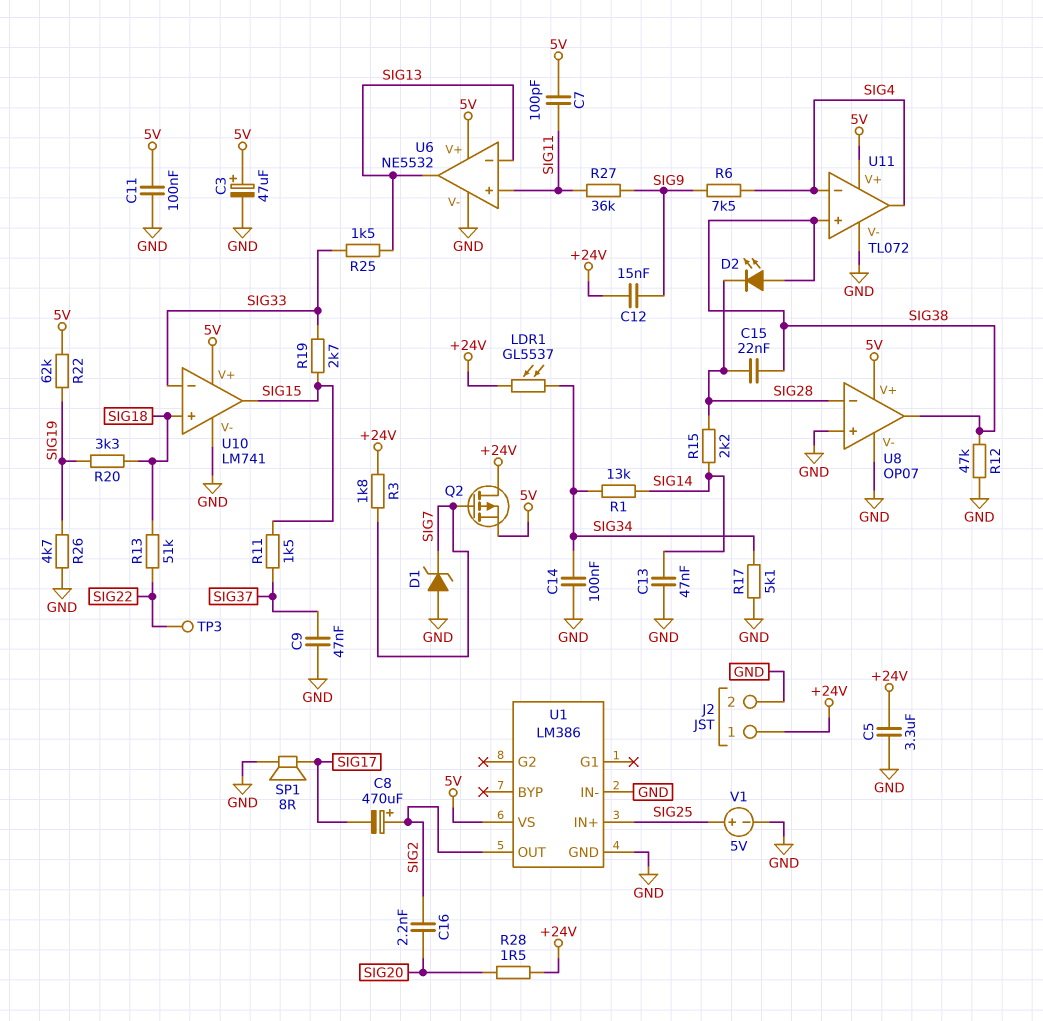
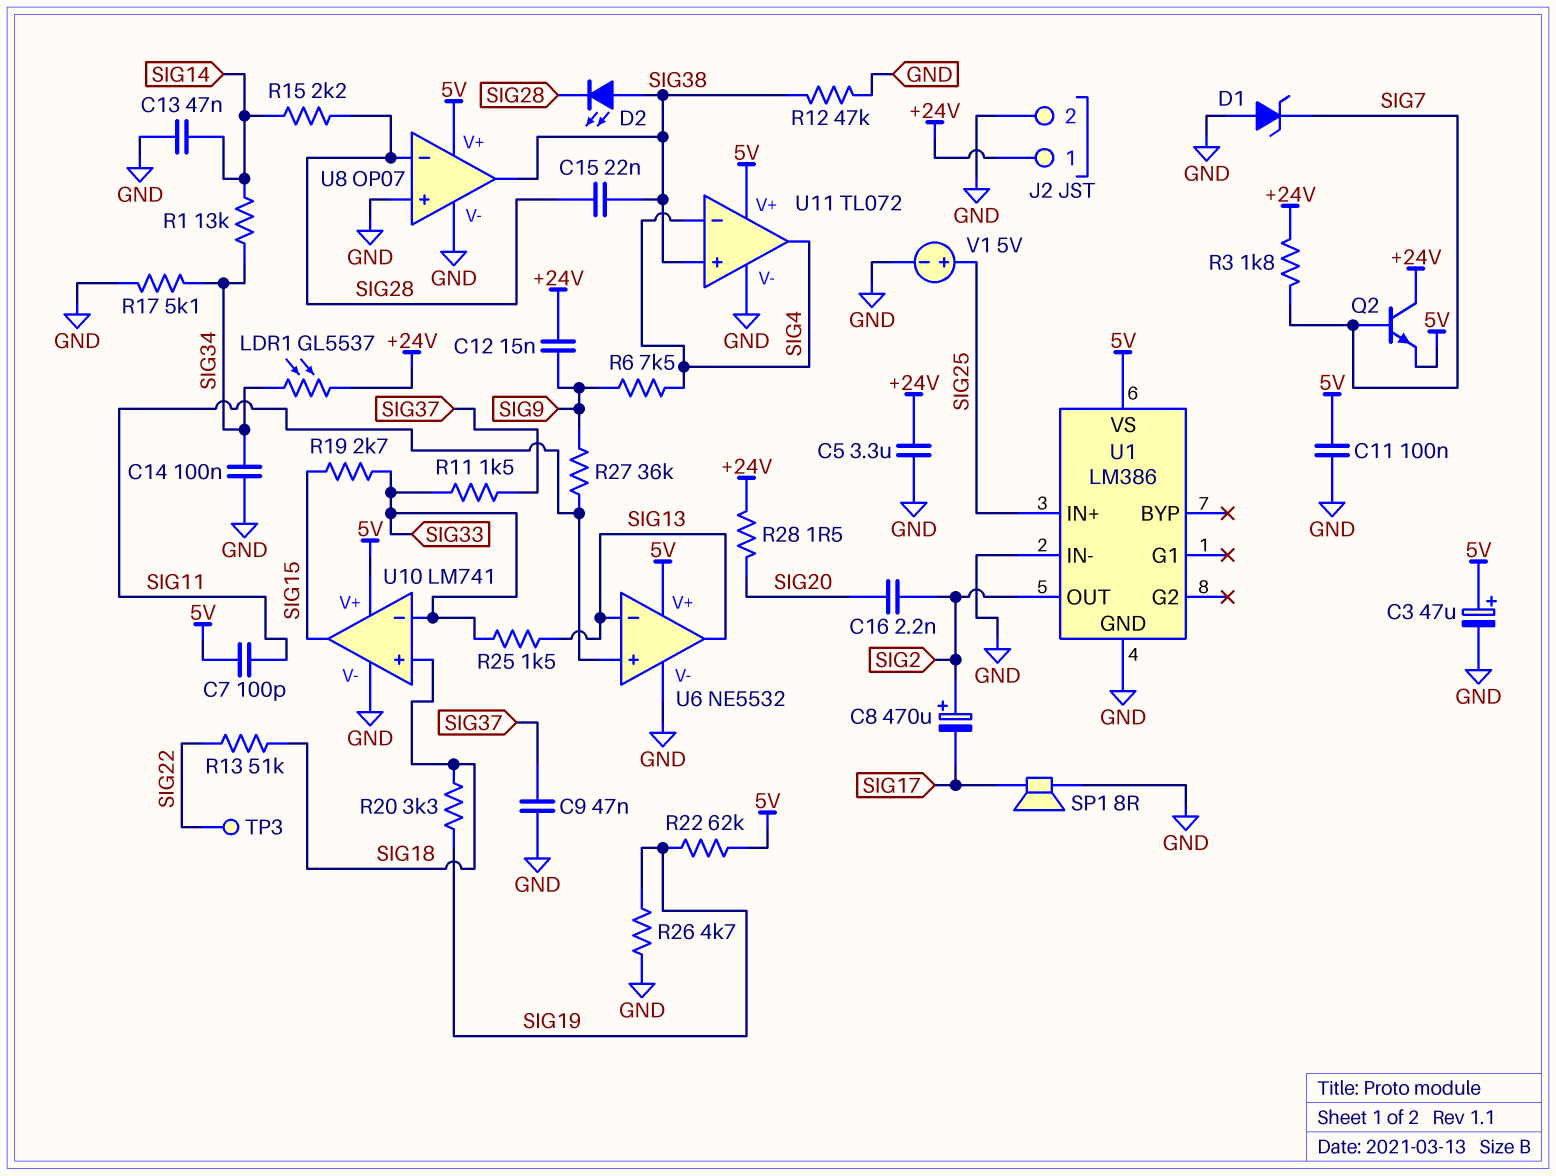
Q2: PMOS (G SIG7, D +24V, S 5V) -> NPN (B SIG7, C +24V, E 5V)
R11: 1.5k (SIG15, SIG37) -> 1.5k (SIG33, SIG37)

